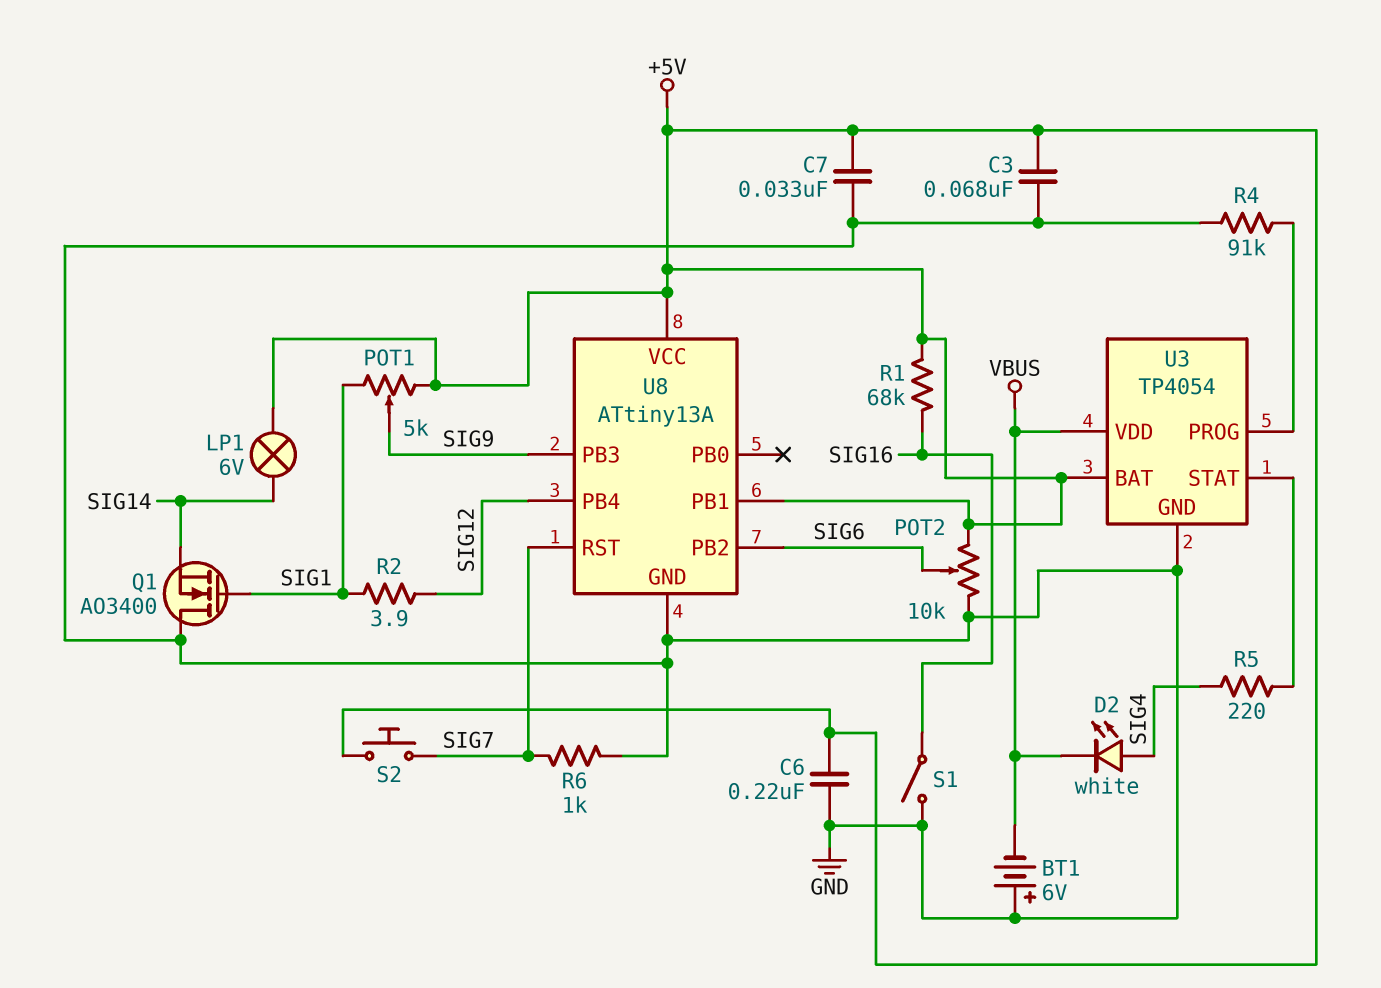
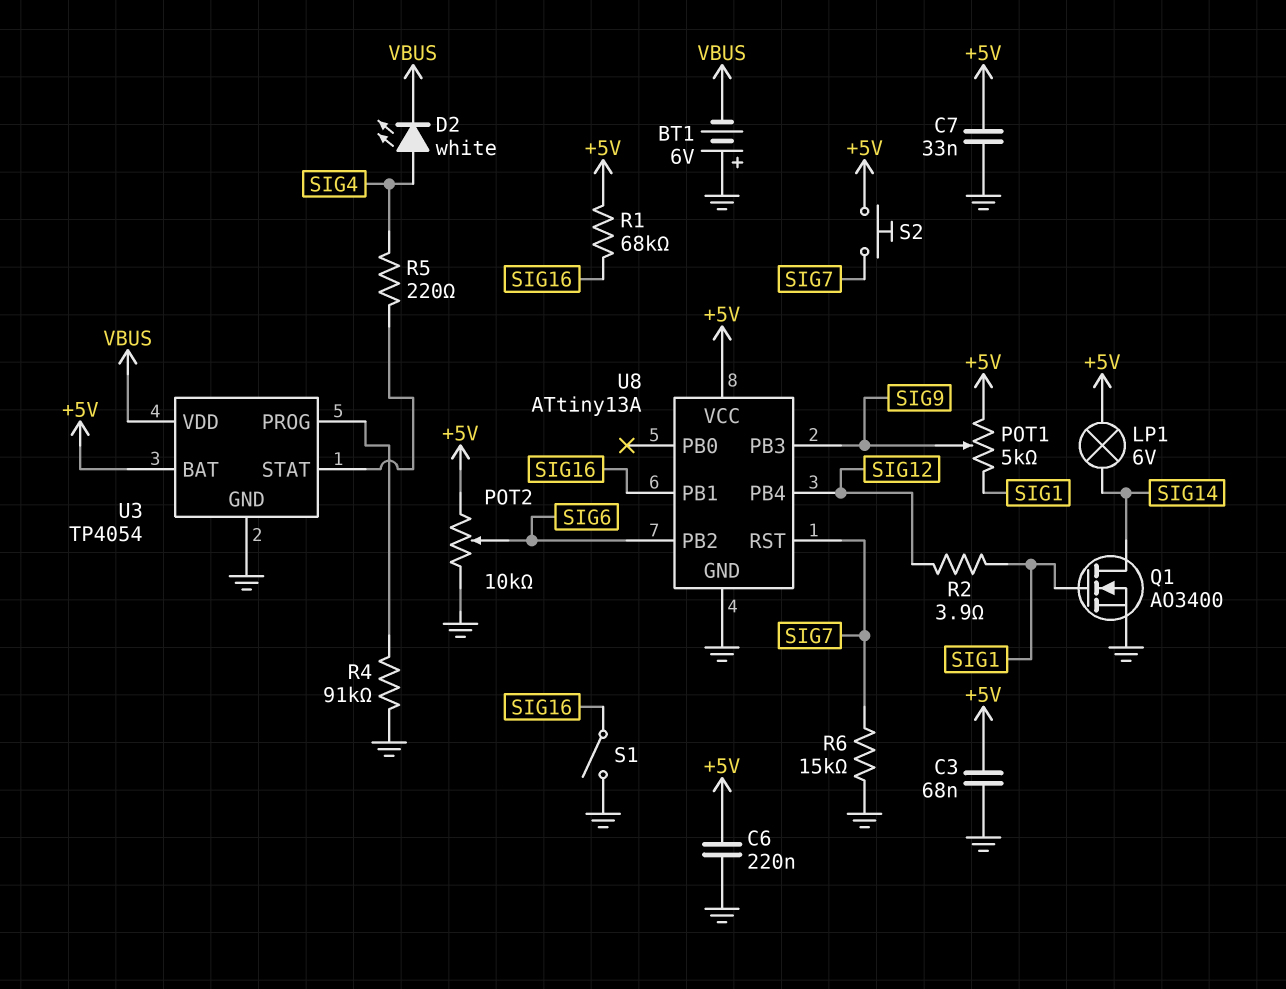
Q1: NMOS AO3400 (G SIG1, D GND, S SIG14) -> NMOS AO3400 (G SIG1, D SIG14, S GND)
R6: 1k (GND, SIG7) -> 15k (GND, SIG7)
U8 pin PB1: +5V -> SIG16

